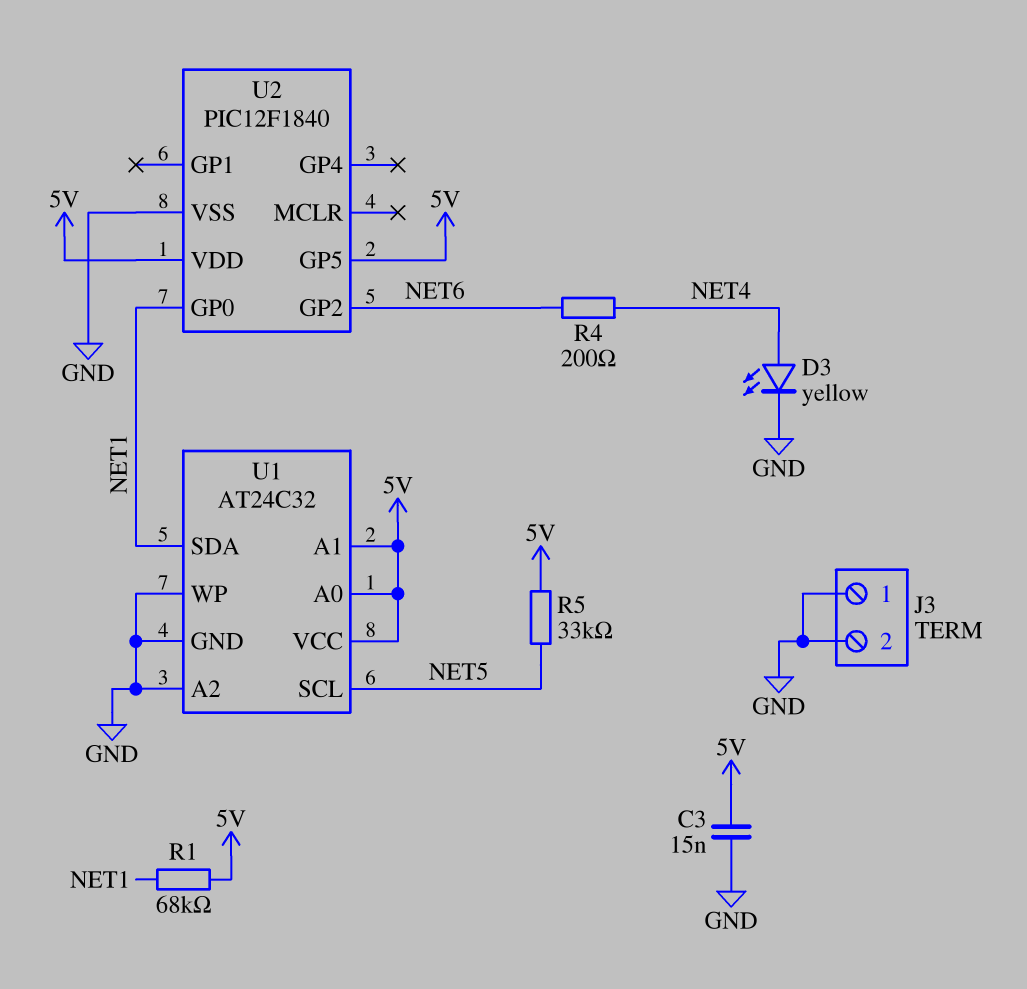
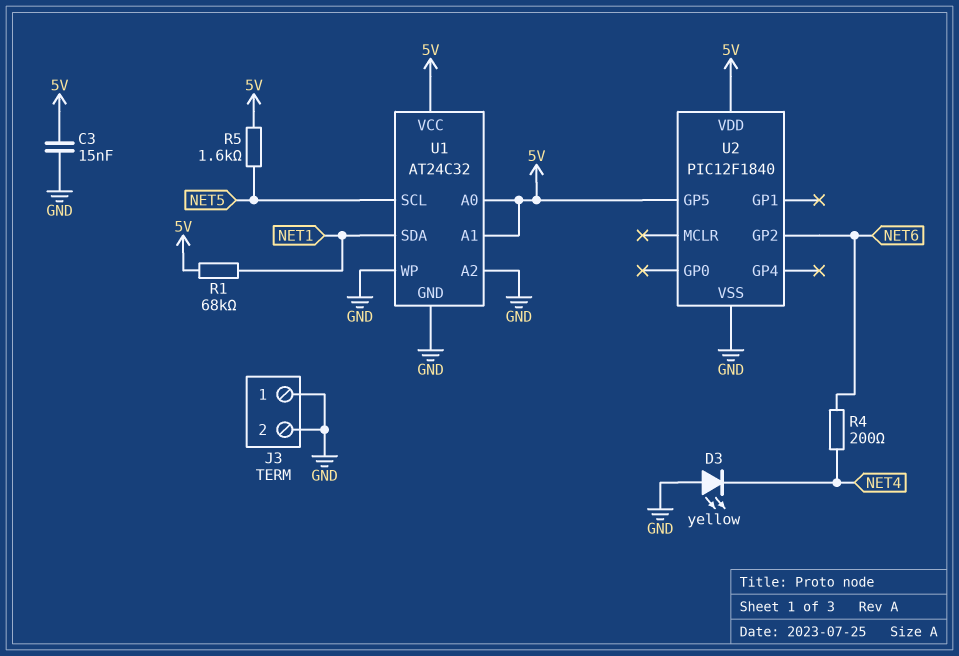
D3: LED yellow (A NET4, K GND) -> LED yellow (A GND, K NET4)
R5: 33k (5V, NET5) -> 1.6k (5V, NET5)
U2 pin GP0: NET1 -> none

